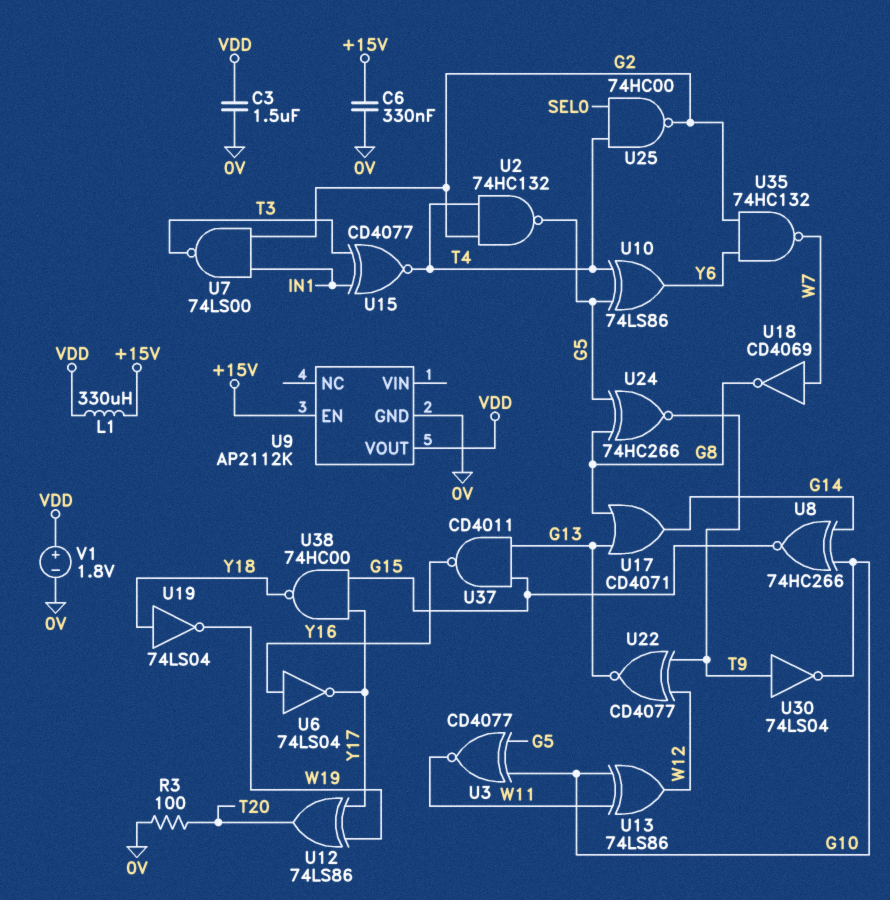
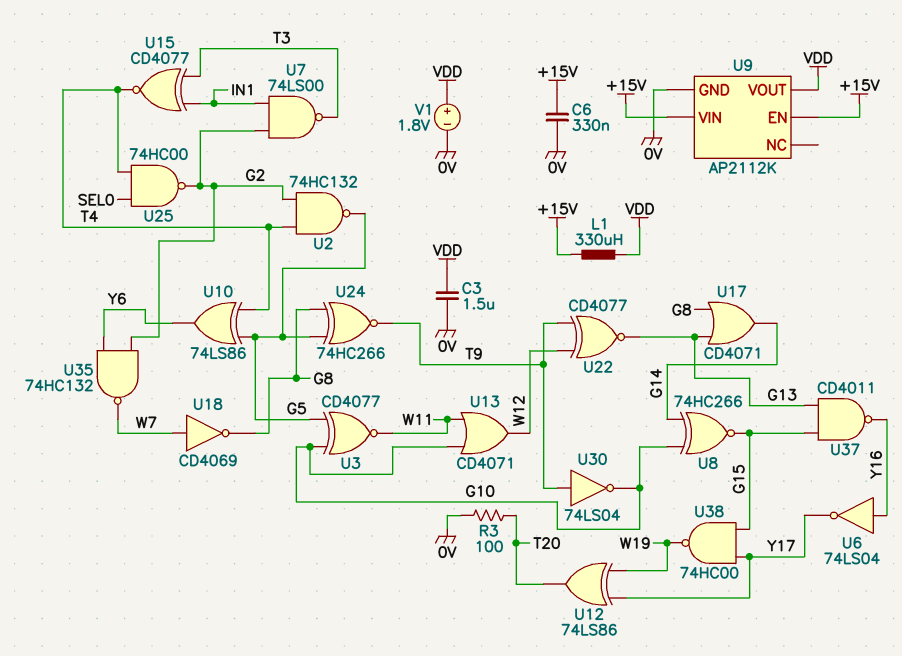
U9 pin VIN: none -> +15V
U13: XOR 74LS86 (in G10, in W11, out W12) -> OR CD4071 (in G10, in W11, out W12)
U19: NOT 74LS04 (in Y18, out W19) -> none
U38: NAND 74HC00 (in G15, in Y17, out Y18) -> NAND 74HC00 (in G15, in Y17, out W19)

